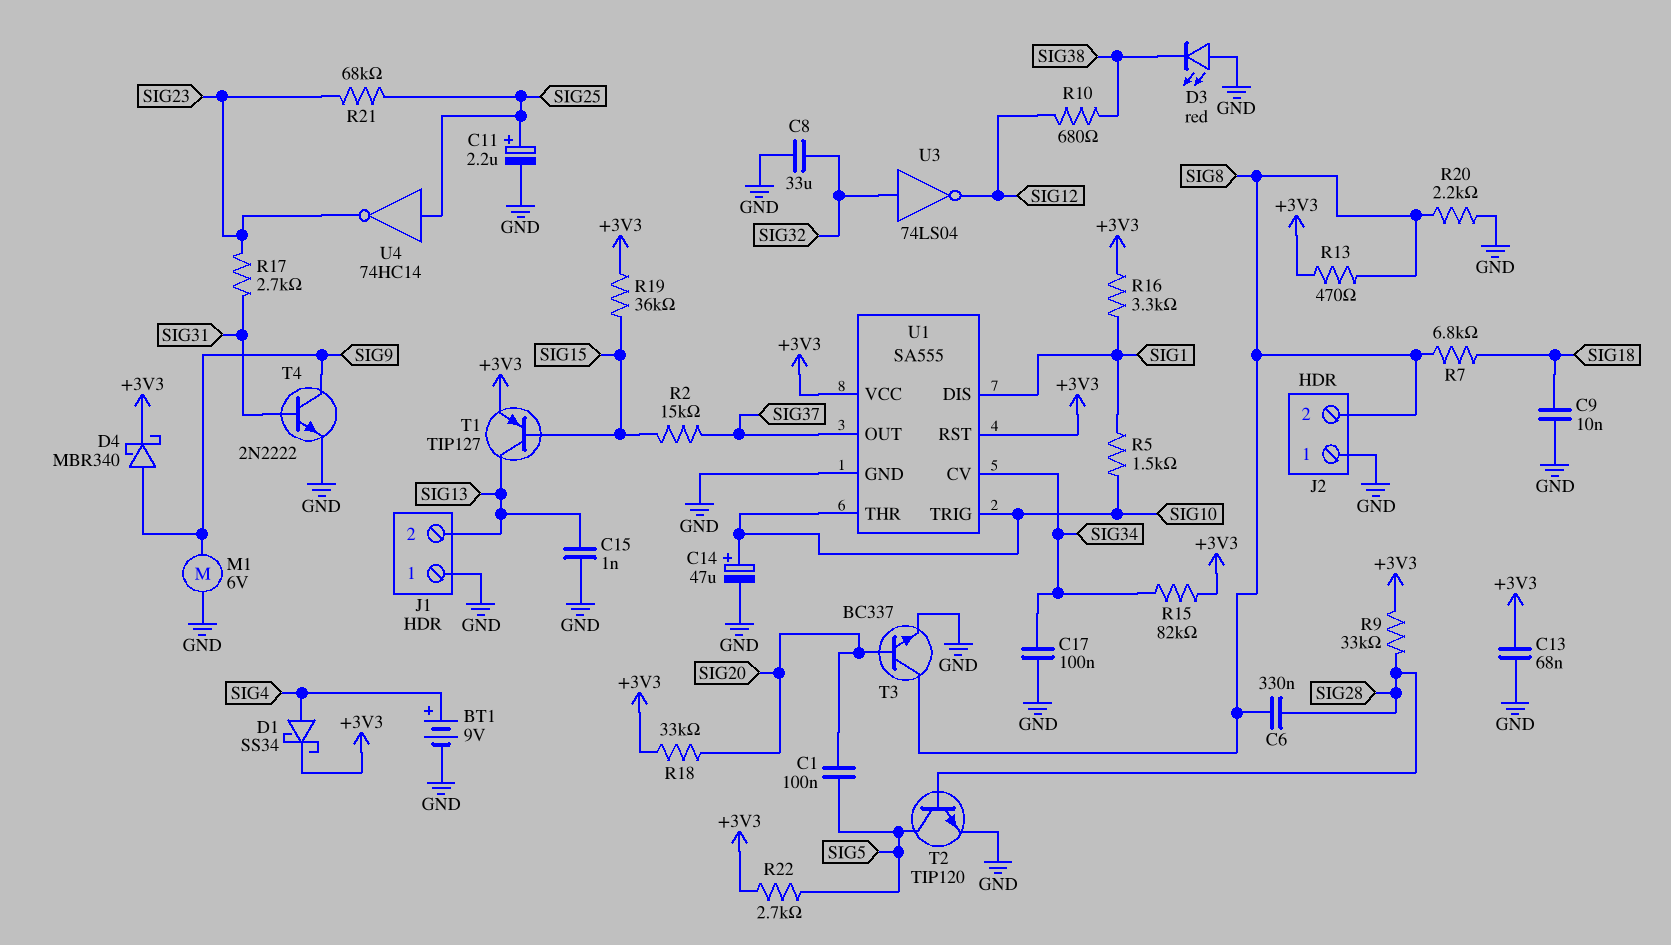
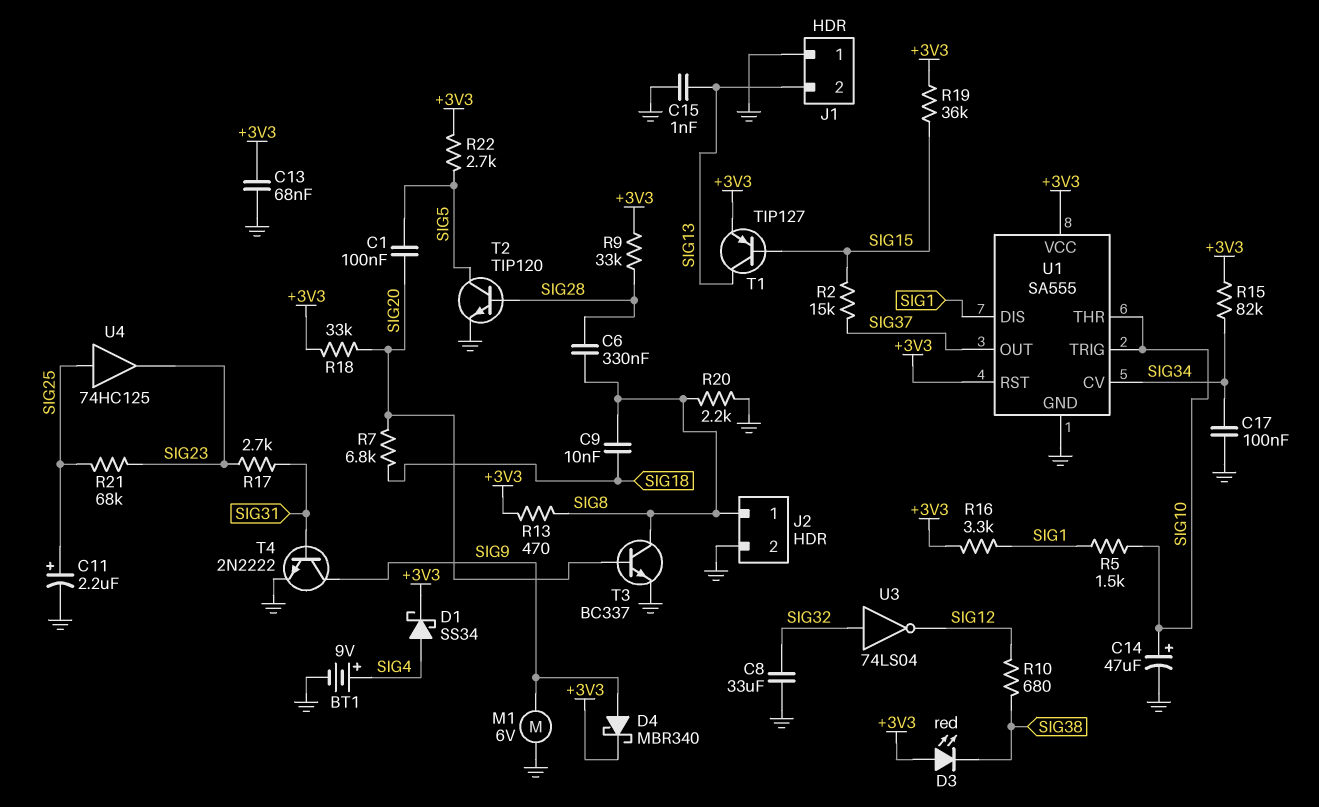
C9: 10nF (GND, SIG18) -> 10nF (SIG8, SIG18)
D3: LED red (A GND, K SIG38) -> LED red (A +3V3, K SIG38)
J2 pin 1: GND -> SIG8
J2 pin 2: SIG8 -> GND
R7: 6.8k (SIG8, SIG18) -> 6.8k (SIG18, SIG20)
U4: NOT 74HC14 (in SIG25, out SIG23) -> buffer 74HC125 (in SIG25, out SIG23)

